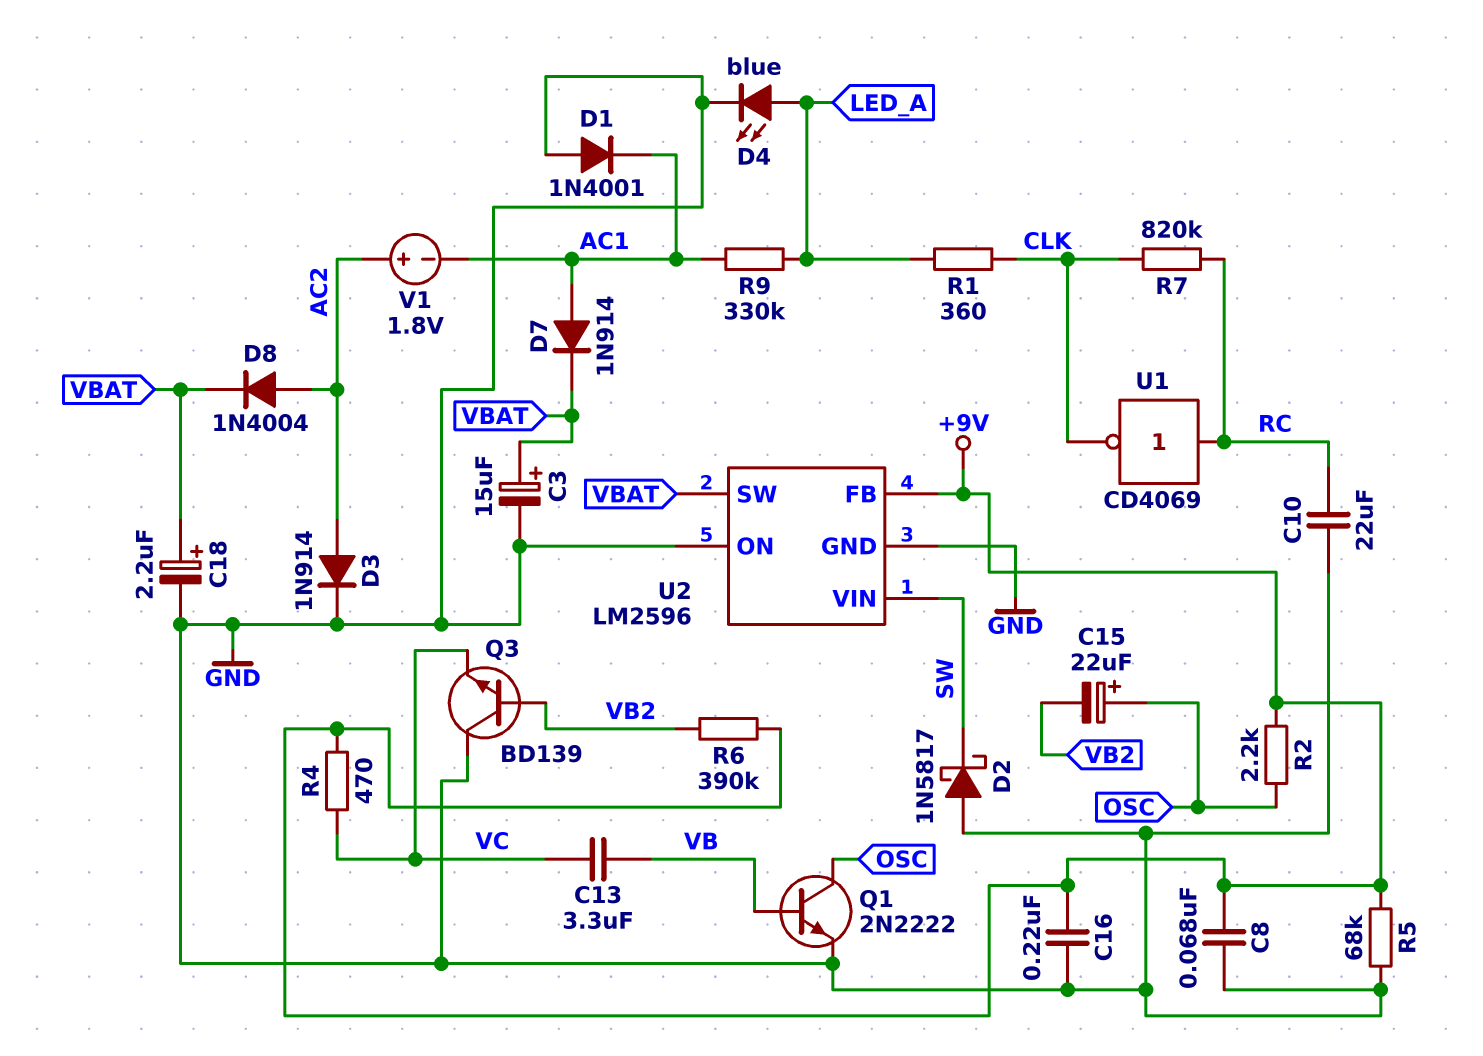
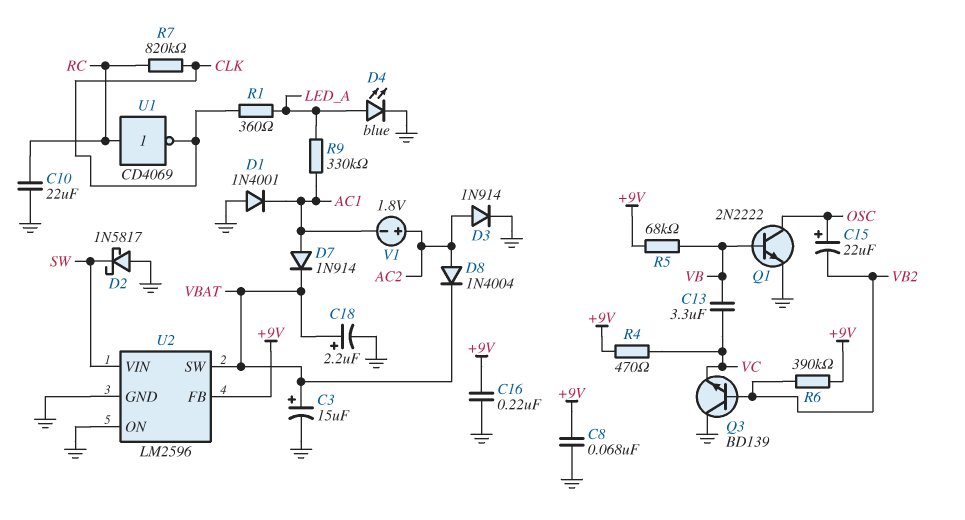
R2: 2.2k (+9V, OSC) -> none
R5: 68k (+9V, GND) -> 68k (+9V, VB)

